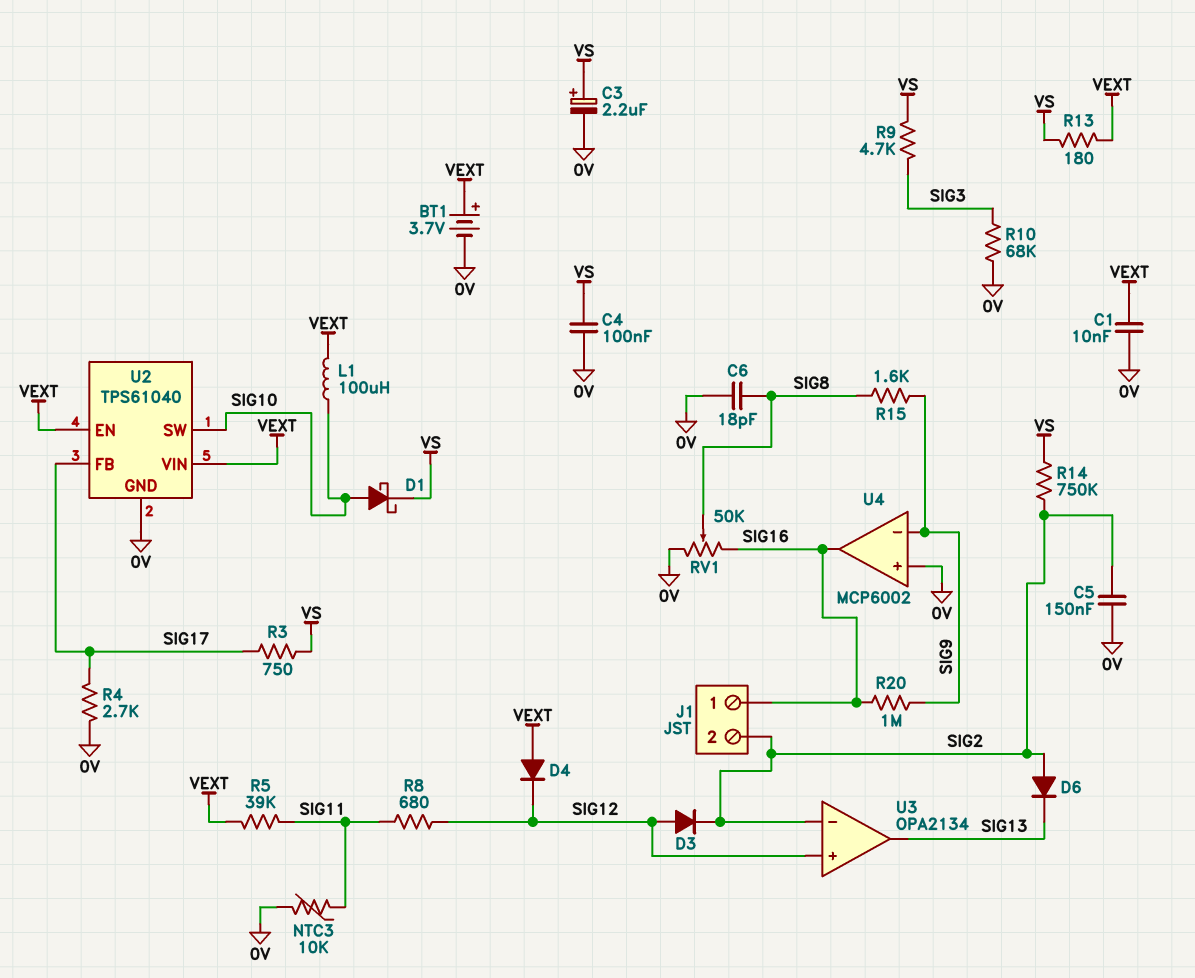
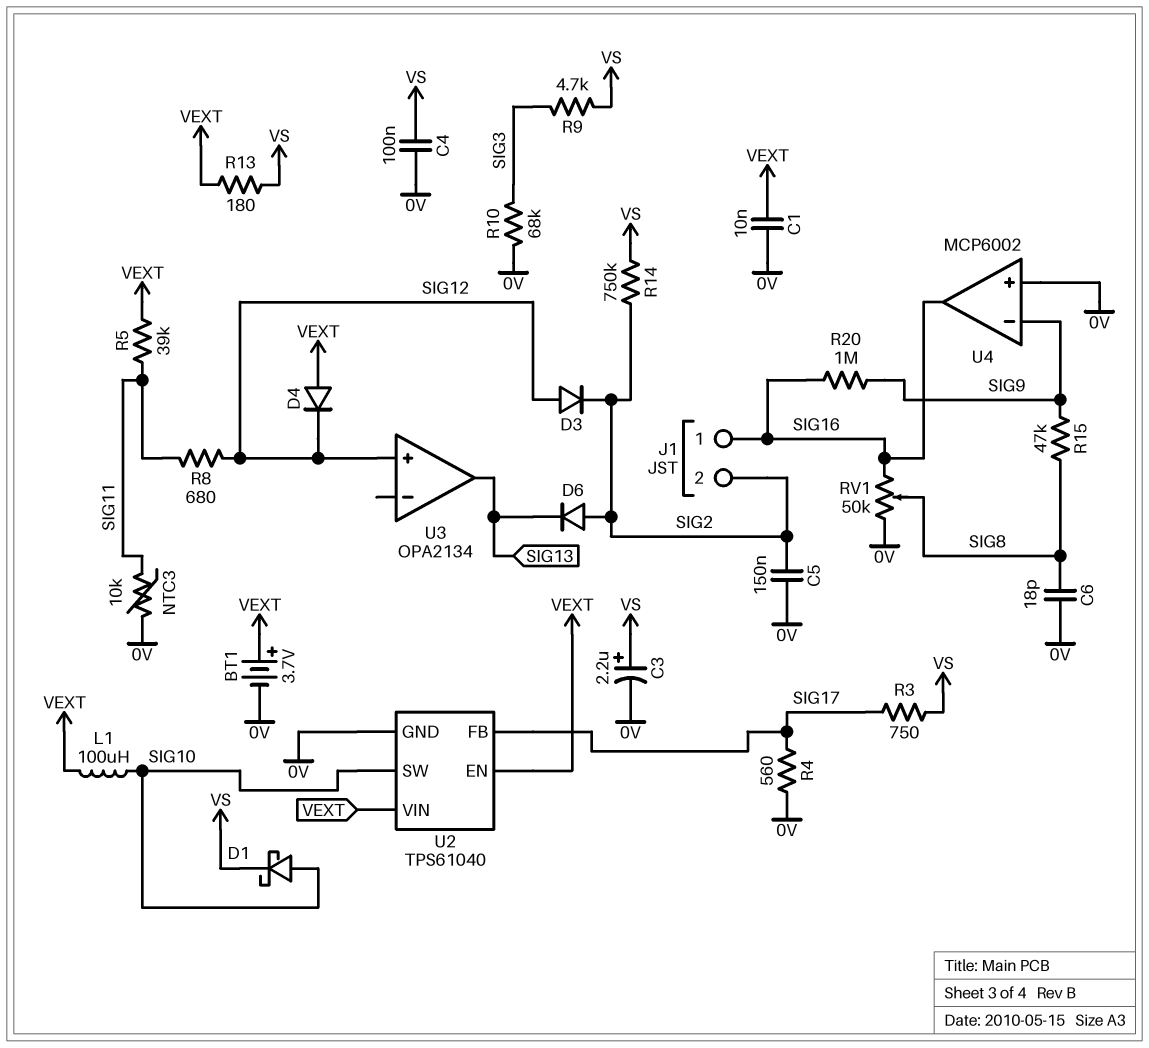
R4: 2.7k (0V, SIG17) -> 560 (0V, SIG17)
R15: 1.6k (SIG8, SIG9) -> 47k (SIG8, SIG9)
U3 pin in-: SIG2 -> none

